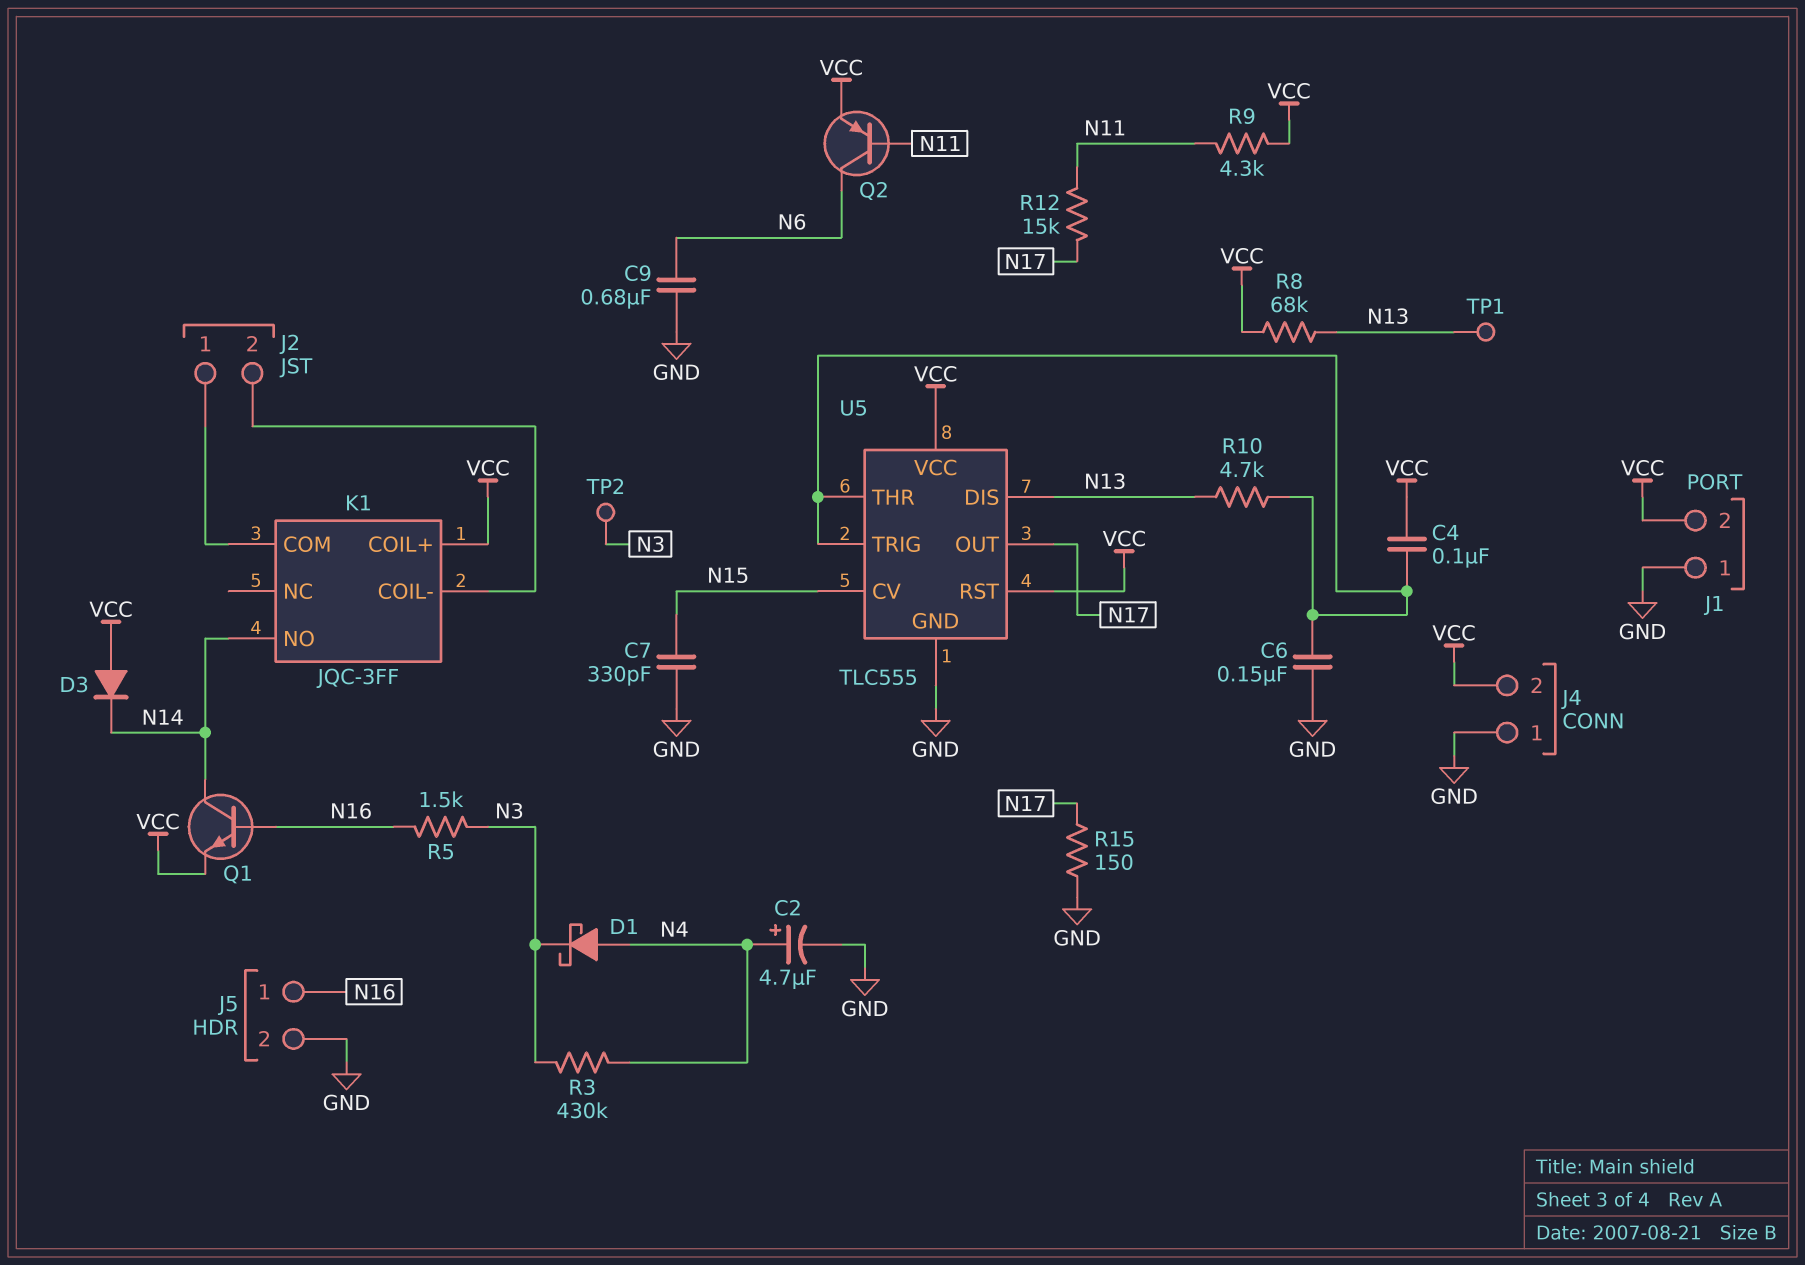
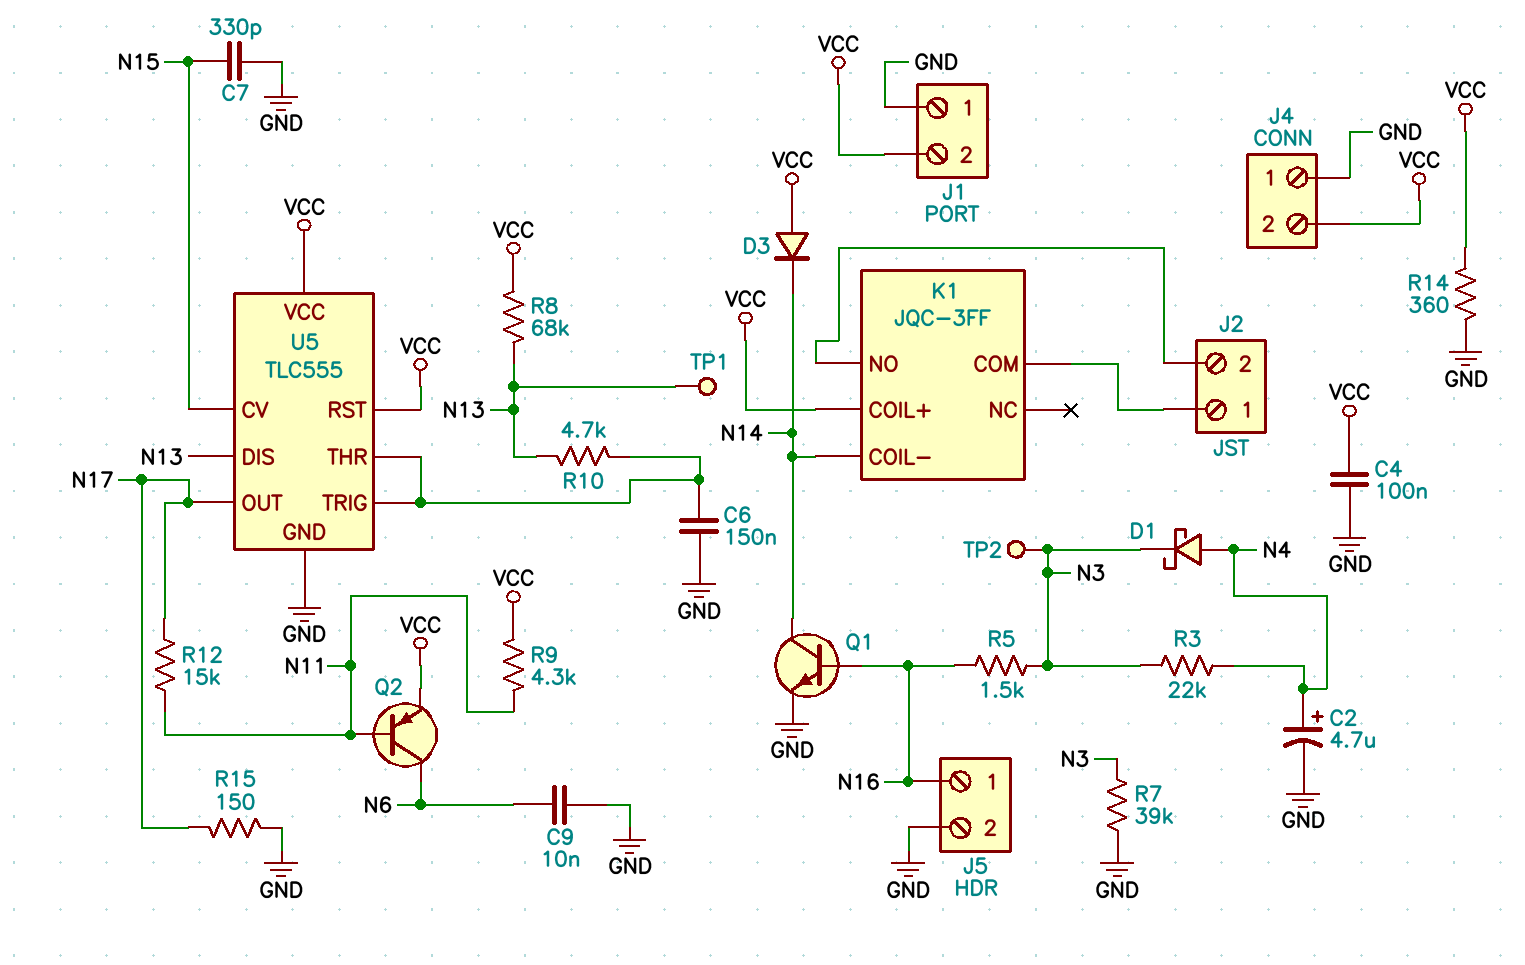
C4: 100nF (U5/THR, VCC) -> 100nF (GND, VCC)
C9: 680nF (GND, N6) -> 10nF (GND, N6)
K1 pin COIL-: J2/2 -> N14
K1 pin NO: N14 -> J2/2
Q1: NPN (B N16, C N14, E VCC) -> NPN (B N16, C N14, E GND)
R3: 430k (N3, N4) -> 22k (N3, N4)
R7: none -> 39k (GND, N3)
R14: none -> 360 (GND, VCC)

